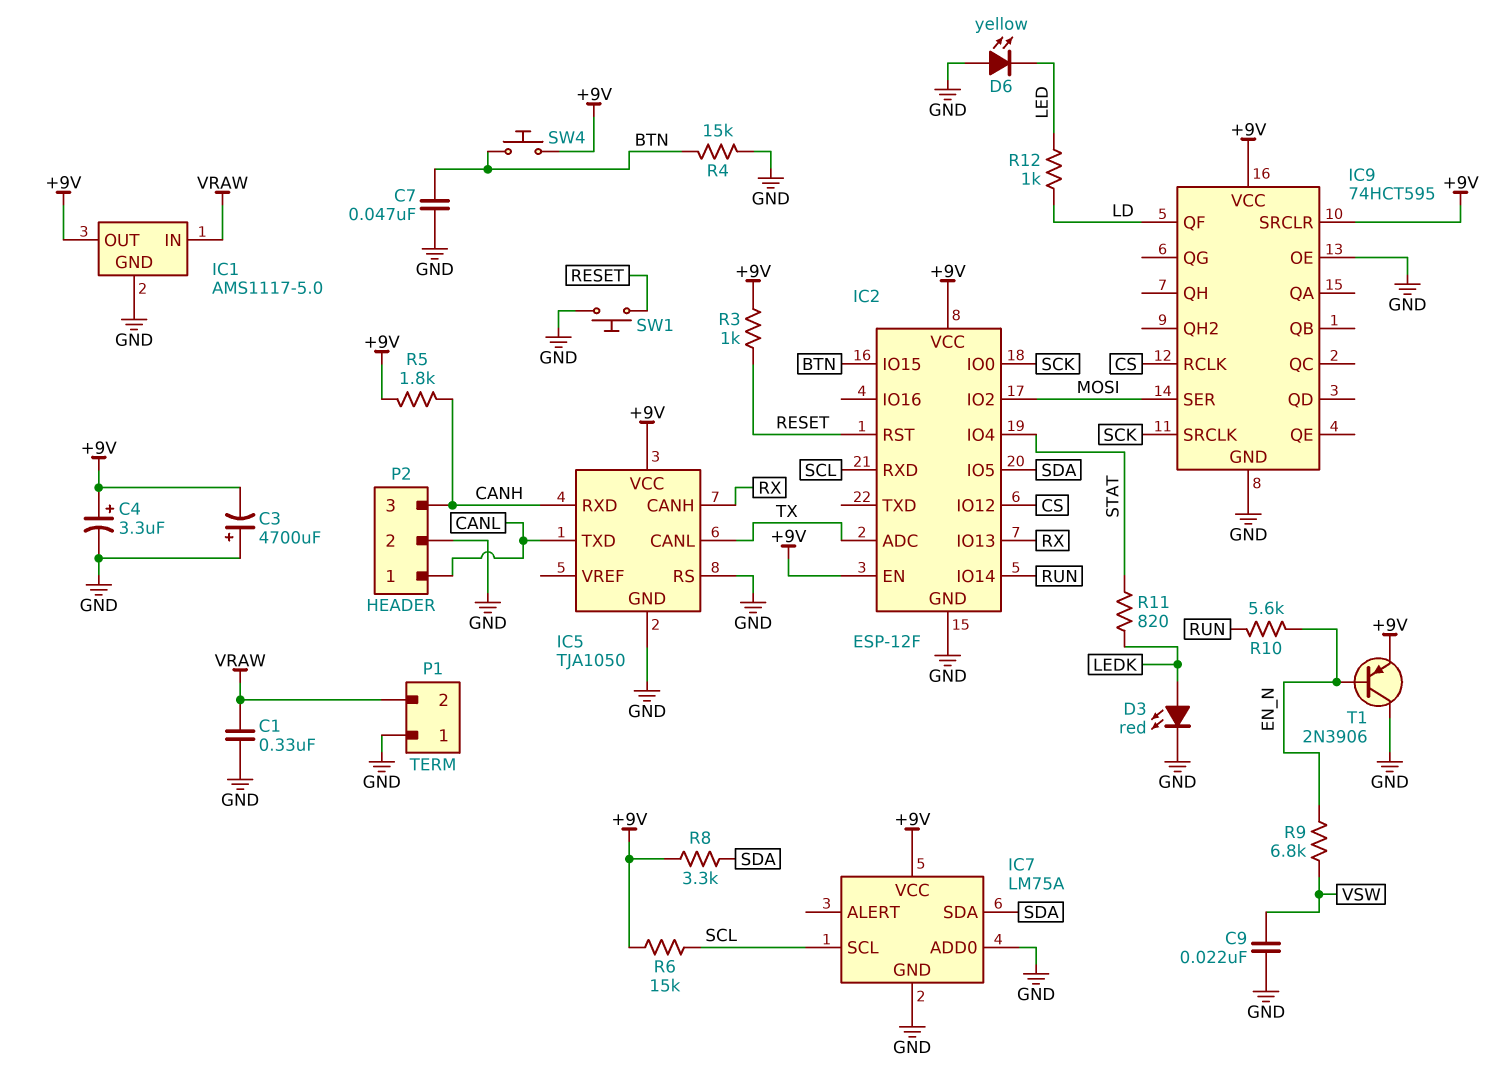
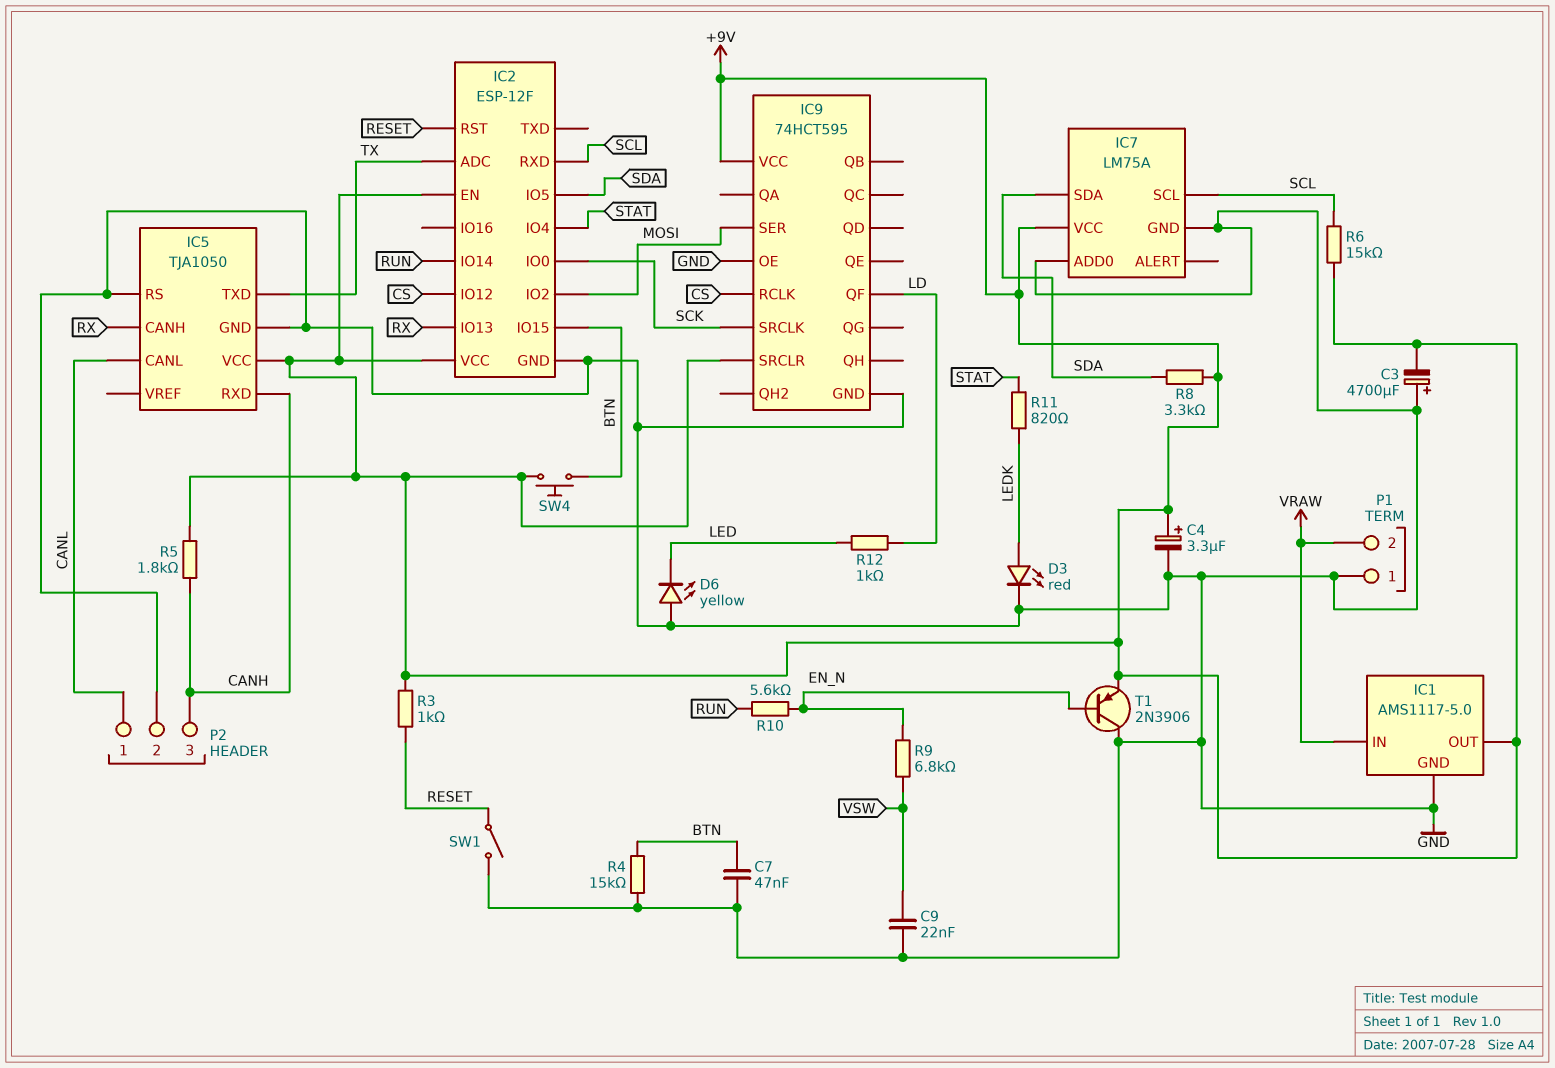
C1: 330nF (GND, VRAW) -> none
IC5 pin CANL: TX -> CANL
IC5 pin TXD: CANL -> TX
SW1: button (GND, RESET) -> switch (GND, RESET)

